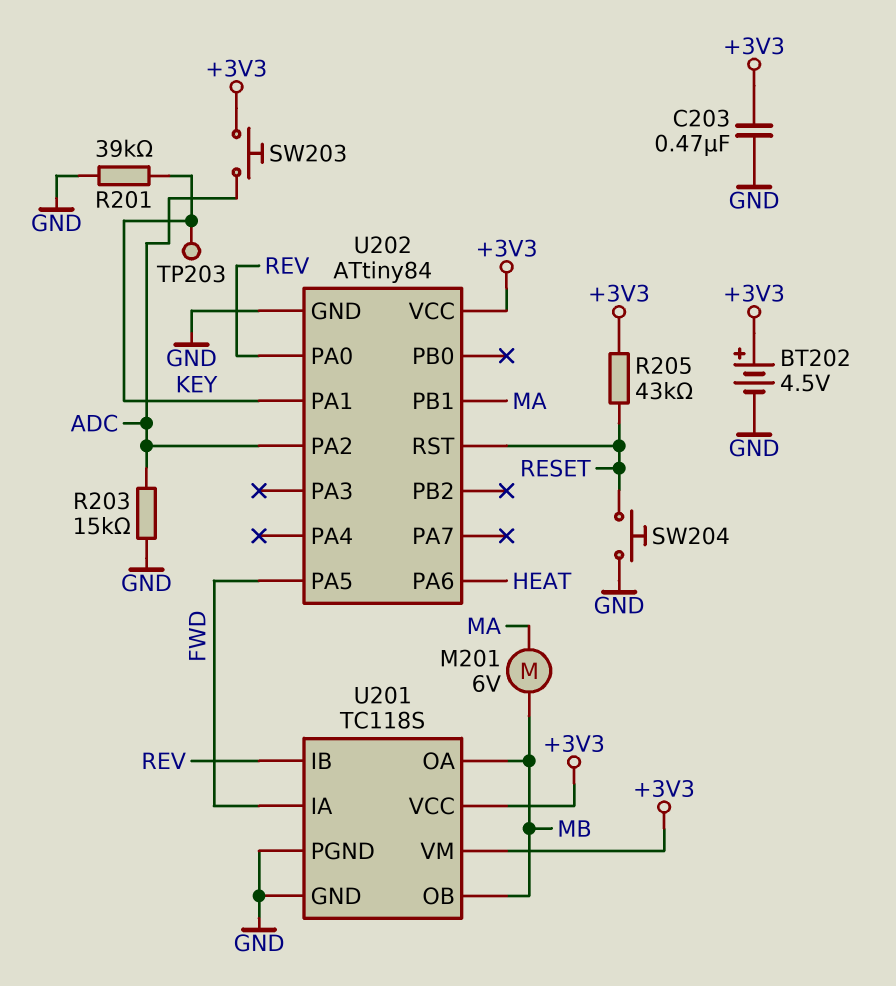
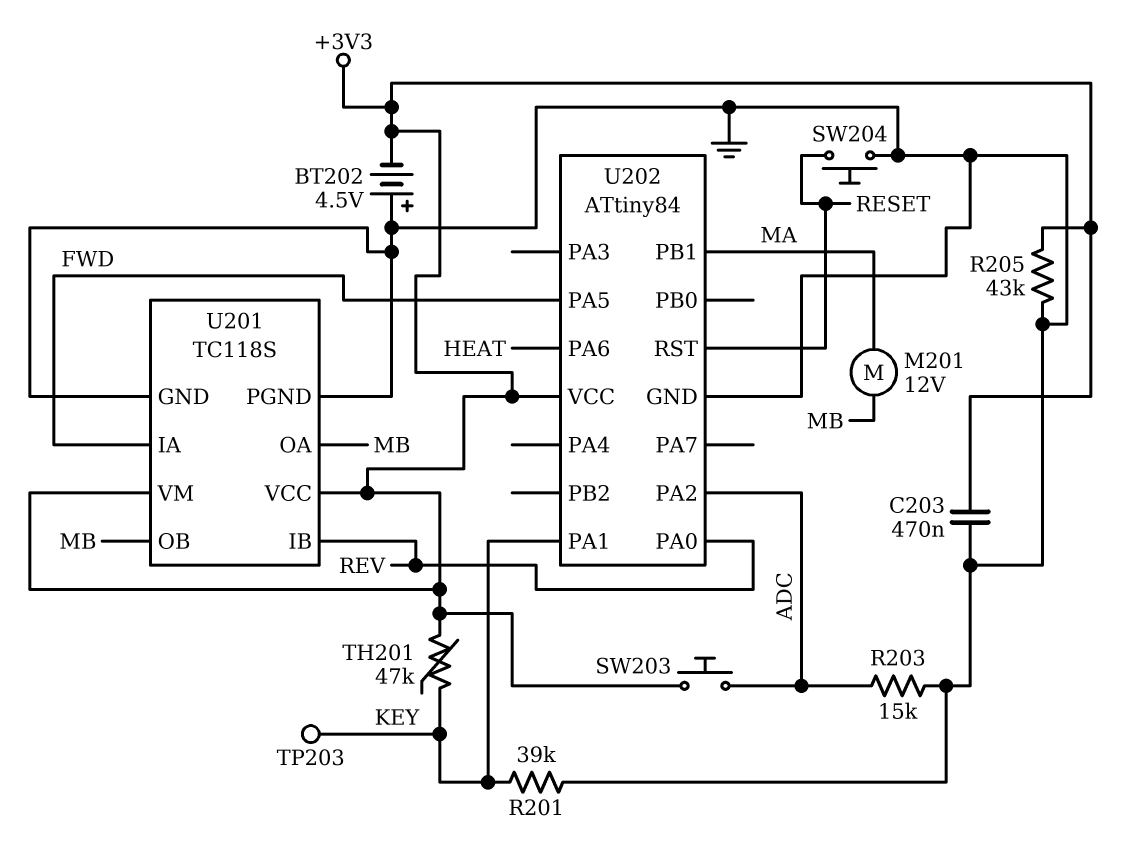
BT202: 4.5V (plus +3V3, minus GND) -> 4.5V (plus GND, minus +3V3)
M201: motor 6V (MA, MB) -> motor 12V (MA, MB)
R205: 43k (+3V3, RESET) -> 43k (+3V3, GND)
TH201: none -> 47k (+3V3, KEY)

